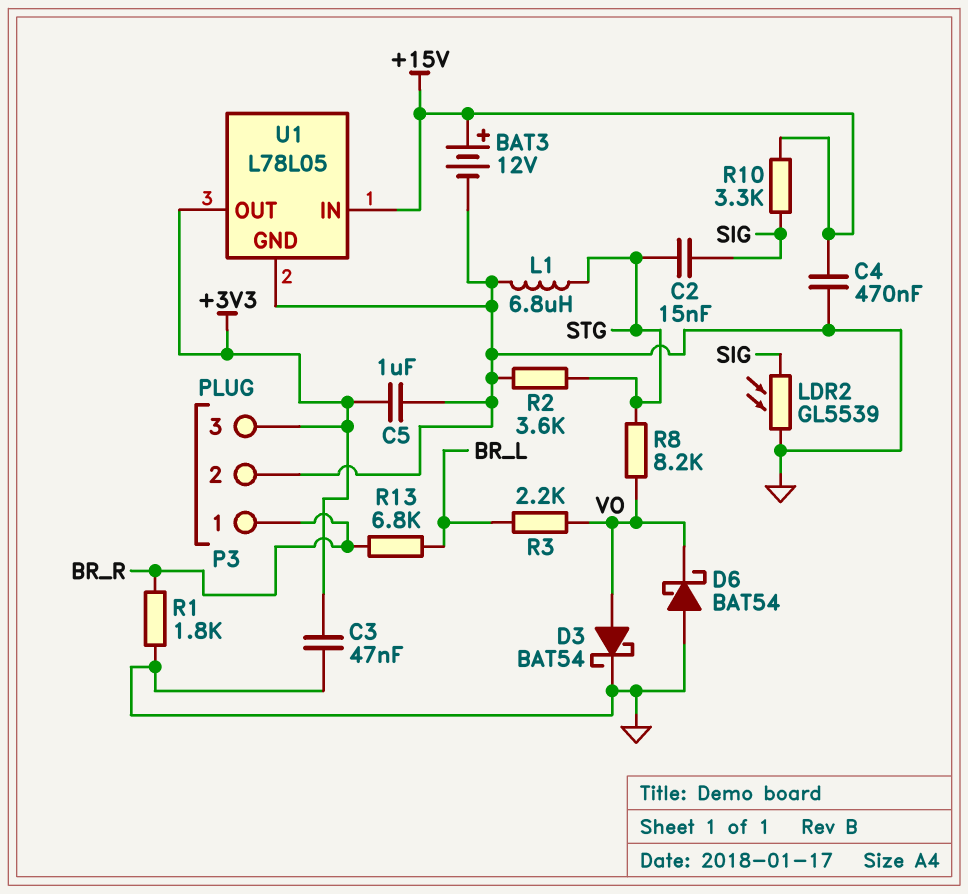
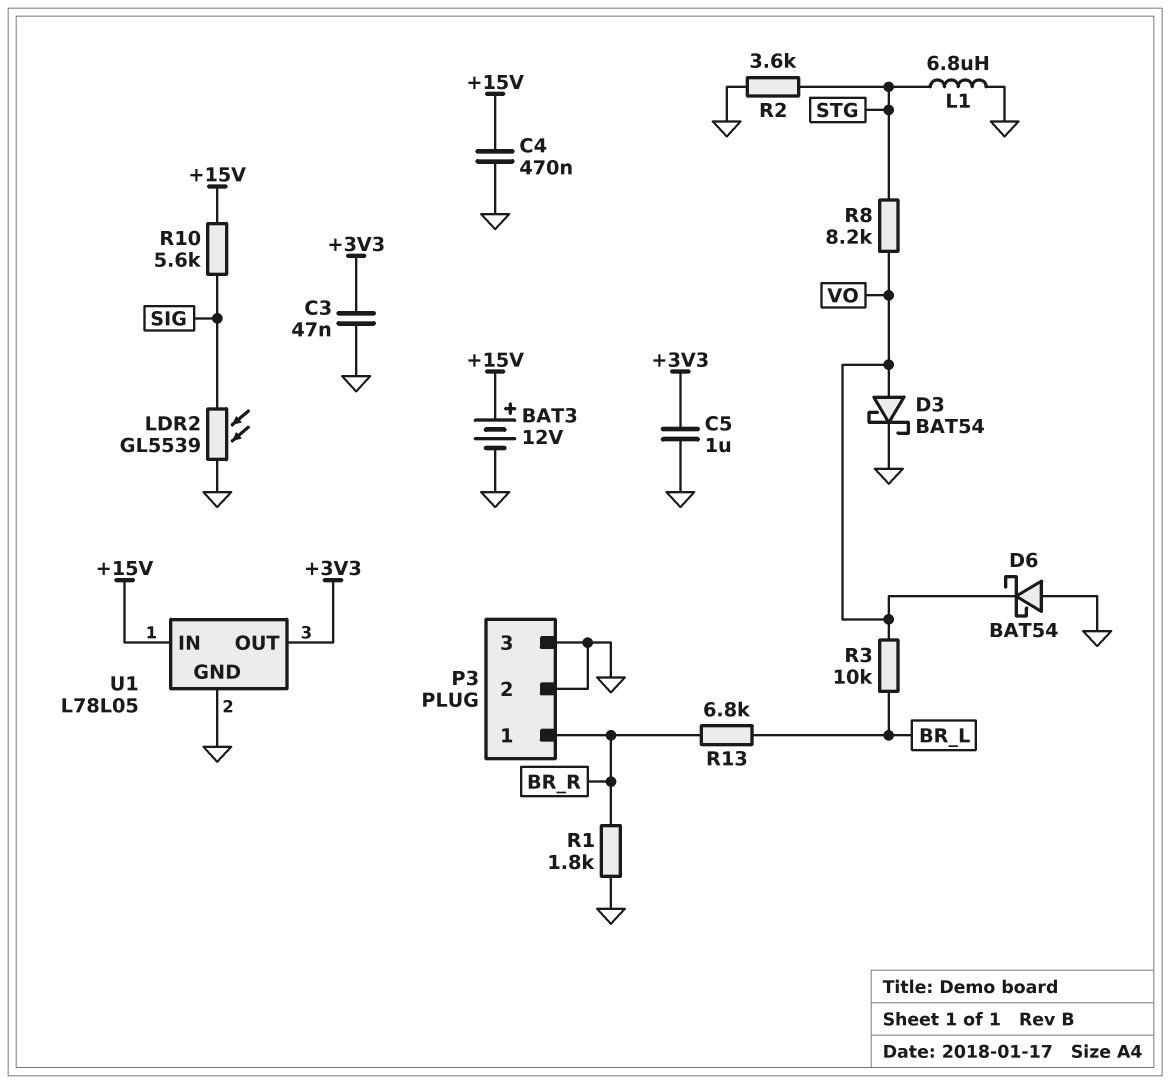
C2: 15nF (SIG, STG) -> none
P3 pin 3: +3V3 -> GND
R3: 2.2k (BR_L, VO) -> 10k (BR_L, VO)
R10: 3.3k (+15V, SIG) -> 5.6k (+15V, SIG)

